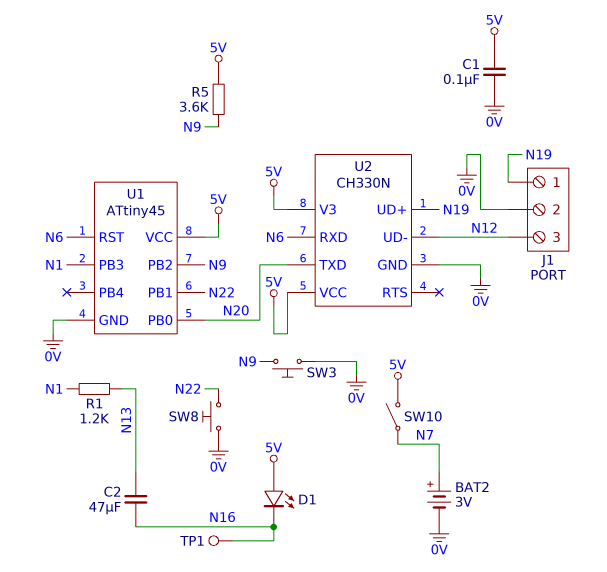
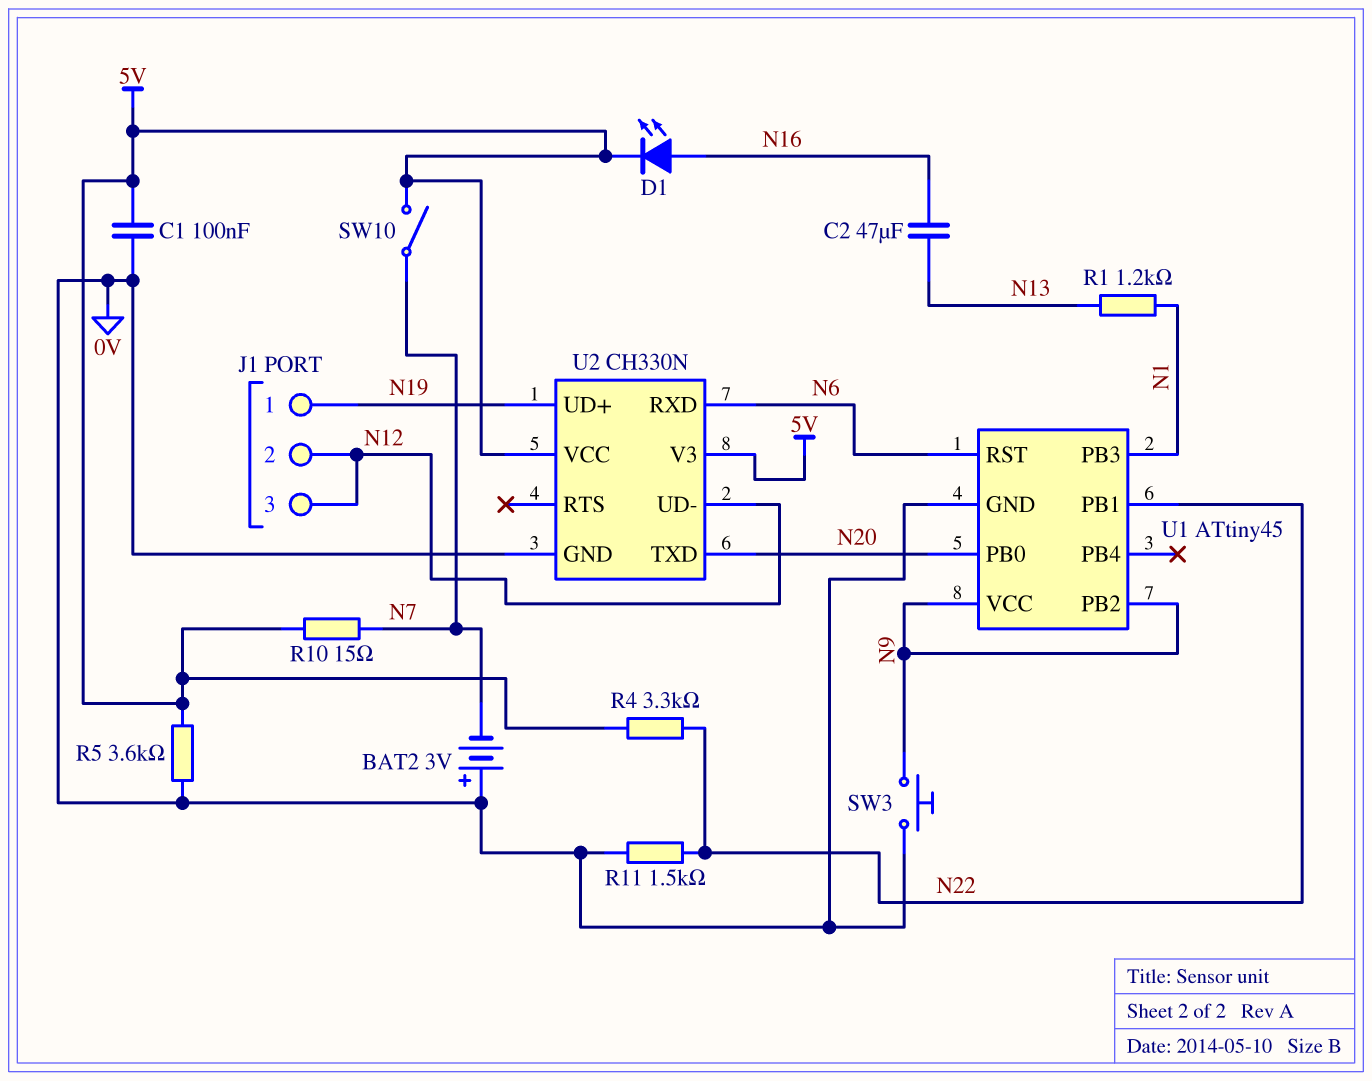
BAT2: 3V (plus N7, minus 0V) -> 3V (plus 0V, minus N7)
D1: LED (A 5V, K N16) -> LED (A N16, K 5V)
J1 pin 2: 0V -> N12
R4: none -> 3.3k (5V, N22)
R5: 3.6k (5V, N9) -> 3.6k (0V, 5V)
R10: none -> 15 (5V, N7)
R11: none -> 1.5k (0V, N22)
SW8: button (0V, N22) -> none
TP1: test point (N16) -> none
U1 pin VCC: 5V -> N9

